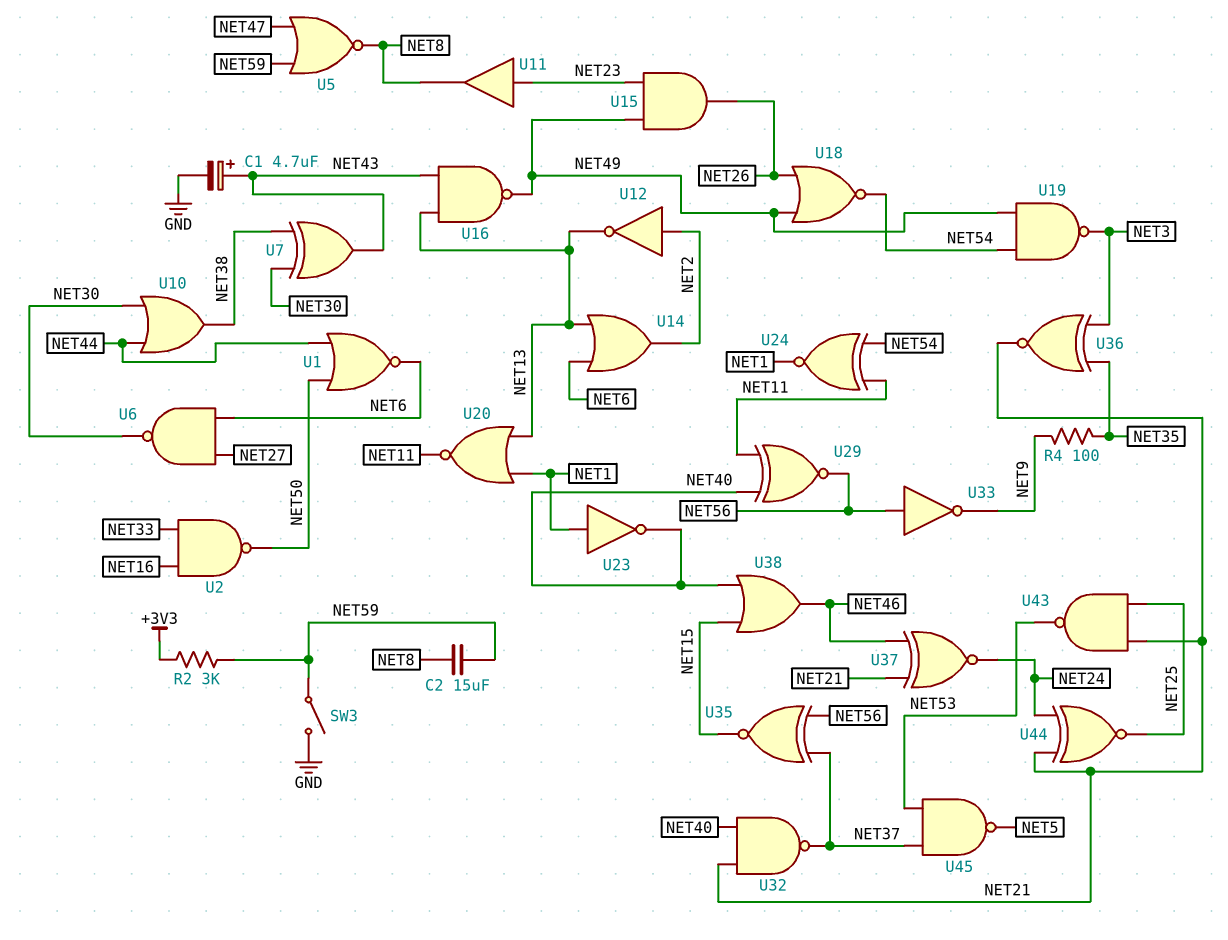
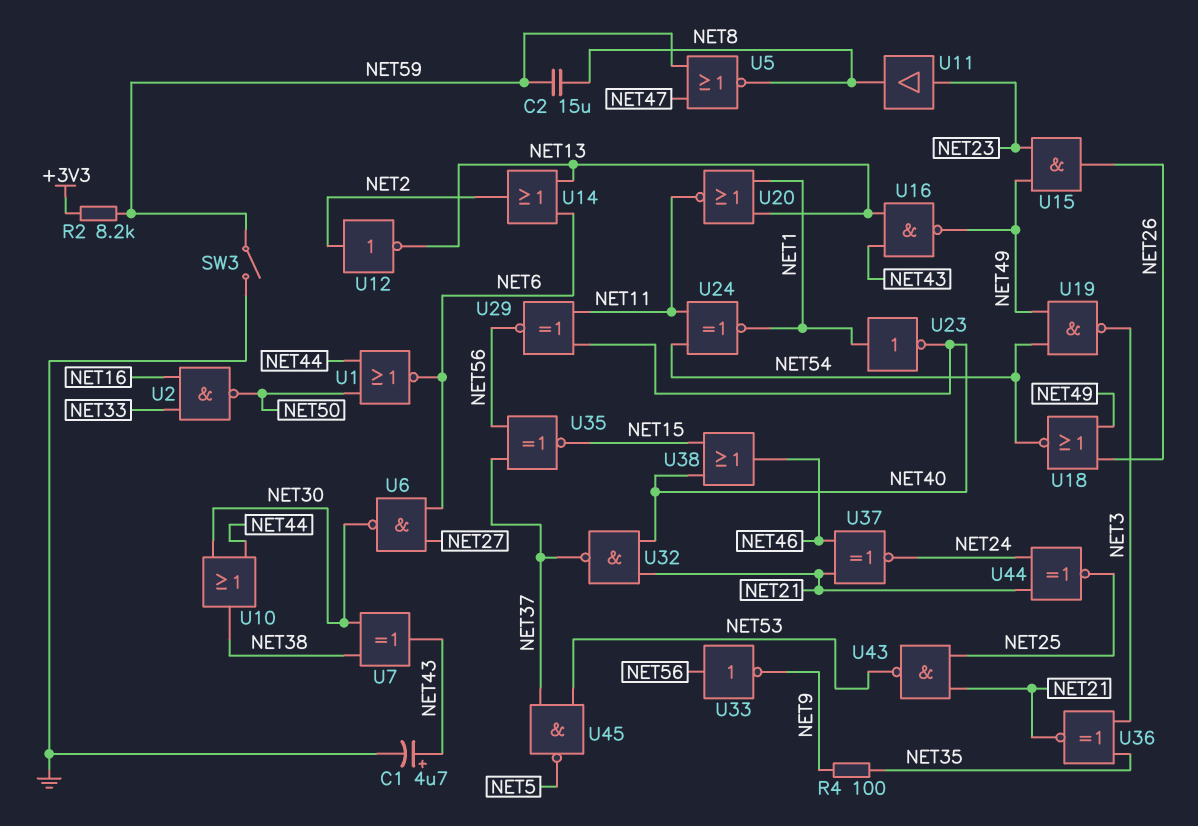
R2: 3k (+3V3, NET59) -> 8.2k (+3V3, NET59)

